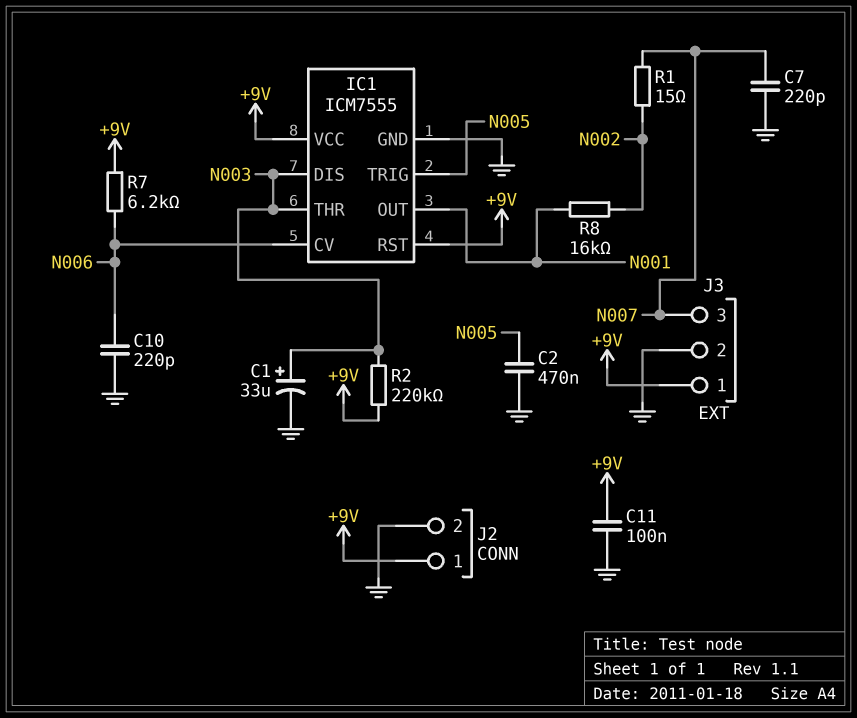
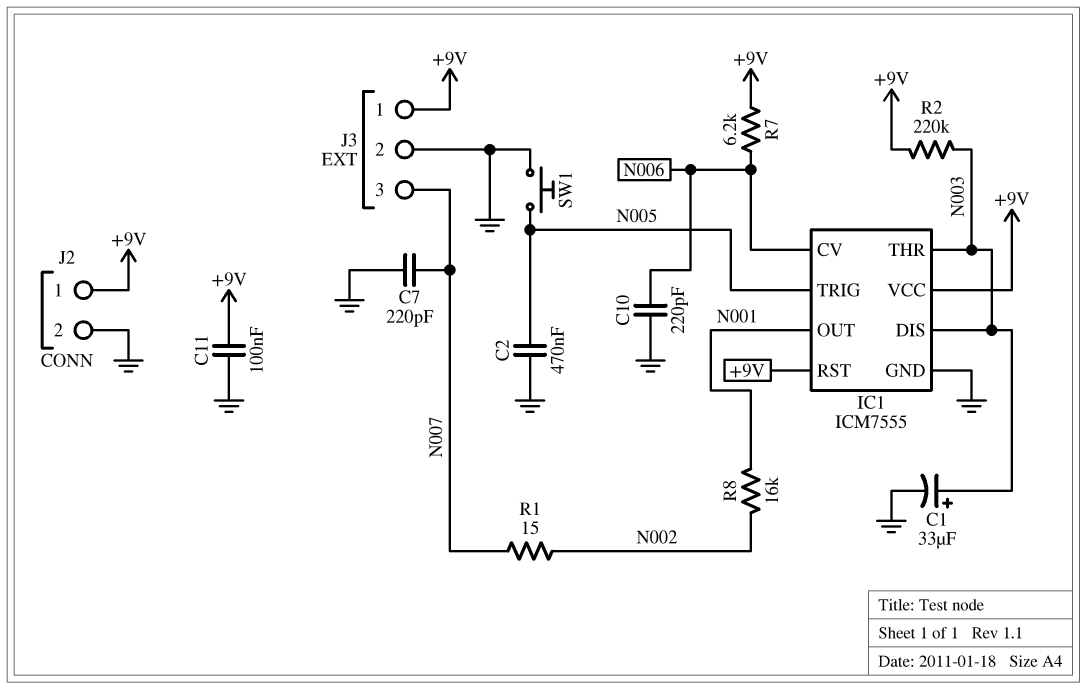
SW1: none -> button (GND, N005)

